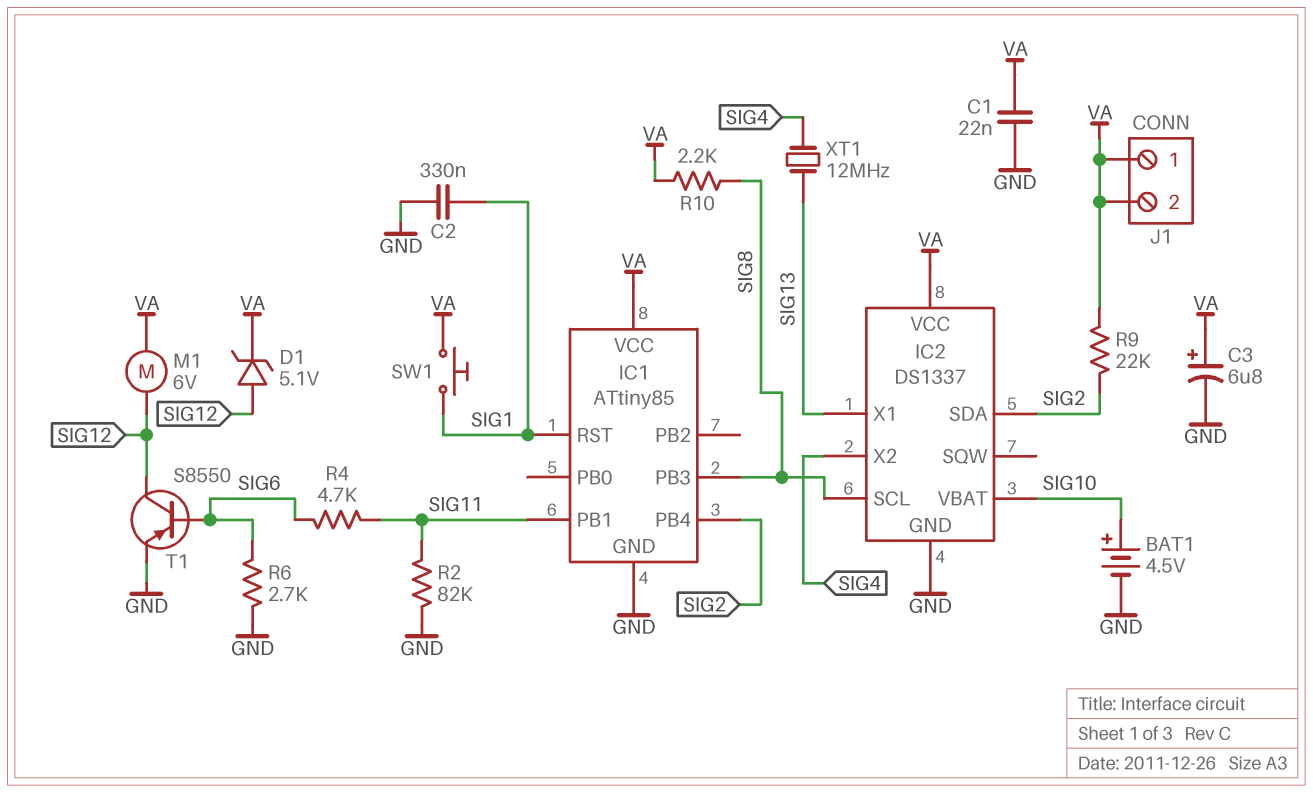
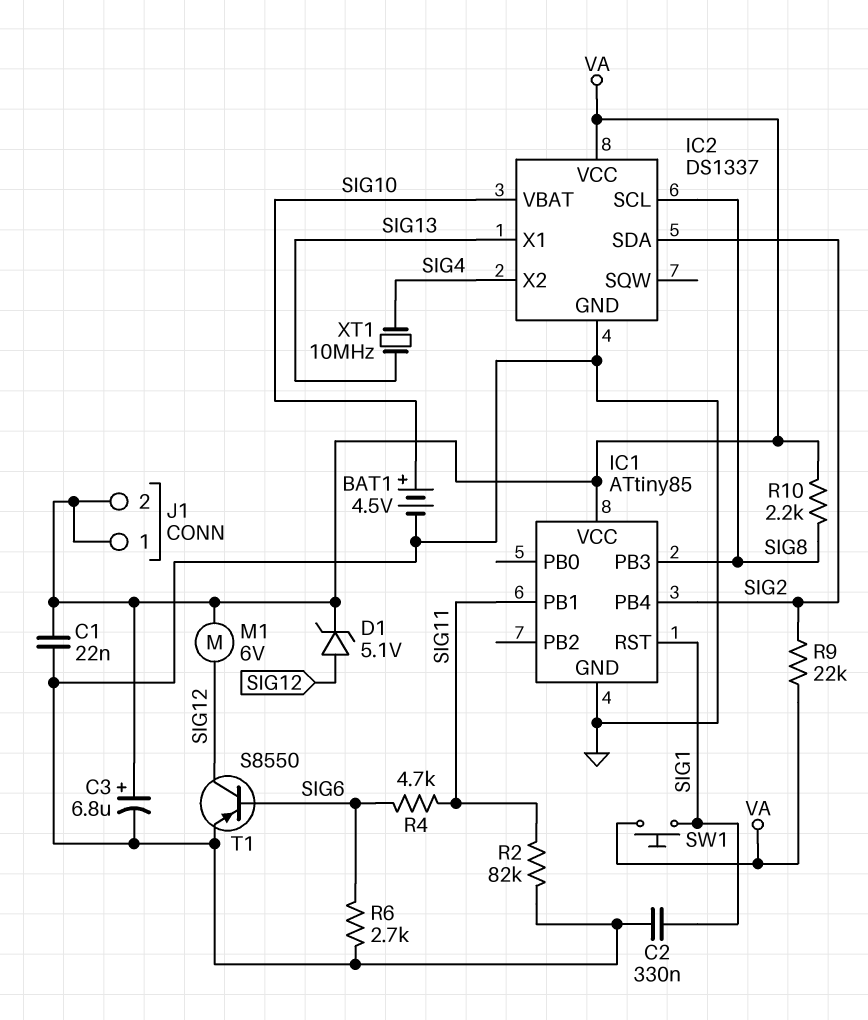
XT1: 12MHz (SIG4, SIG13) -> 10MHz (SIG4, SIG13)

